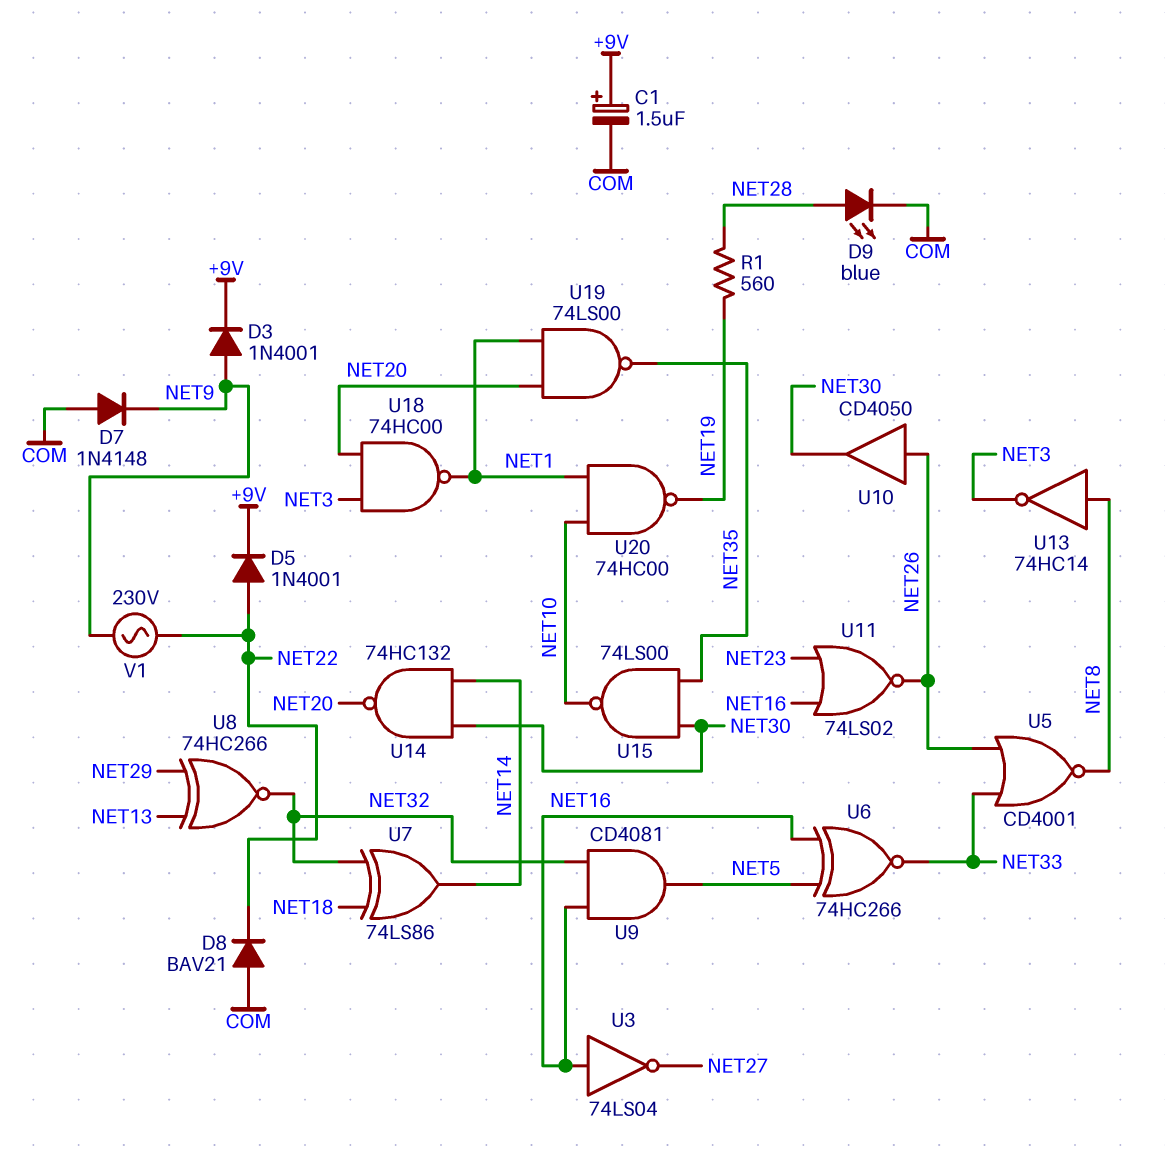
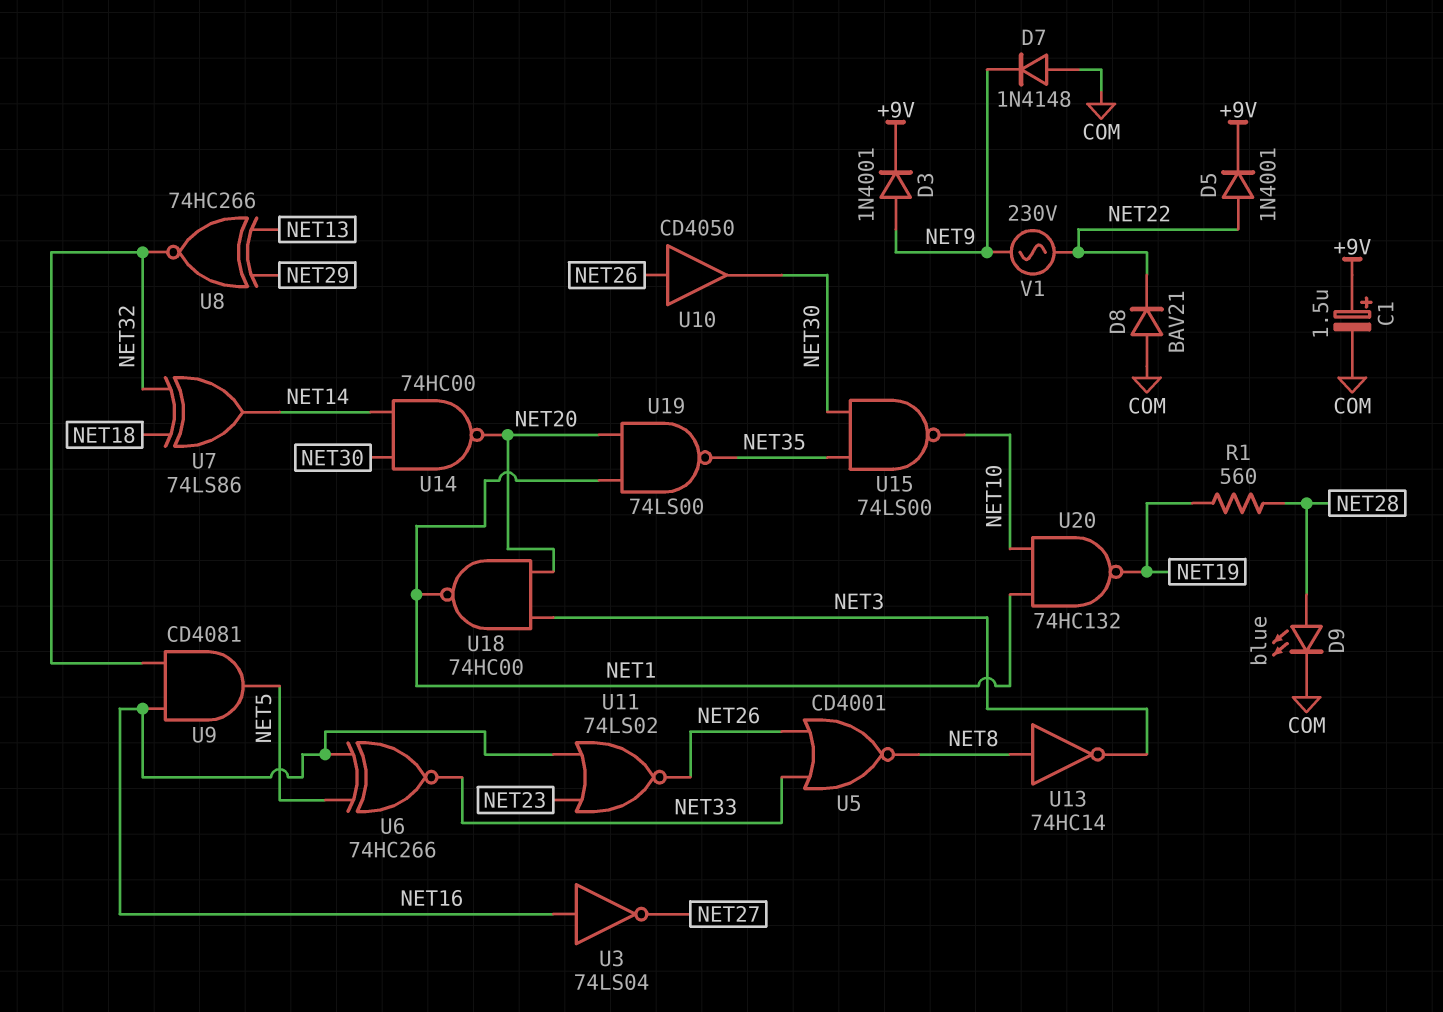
U14: NAND 74HC132 (in NET14, in NET30, out NET20) -> NAND 74HC00 (in NET14, in NET30, out NET20)
U20: NAND 74HC00 (in NET1, in NET10, out NET19) -> NAND 74HC132 (in NET1, in NET10, out NET19)

